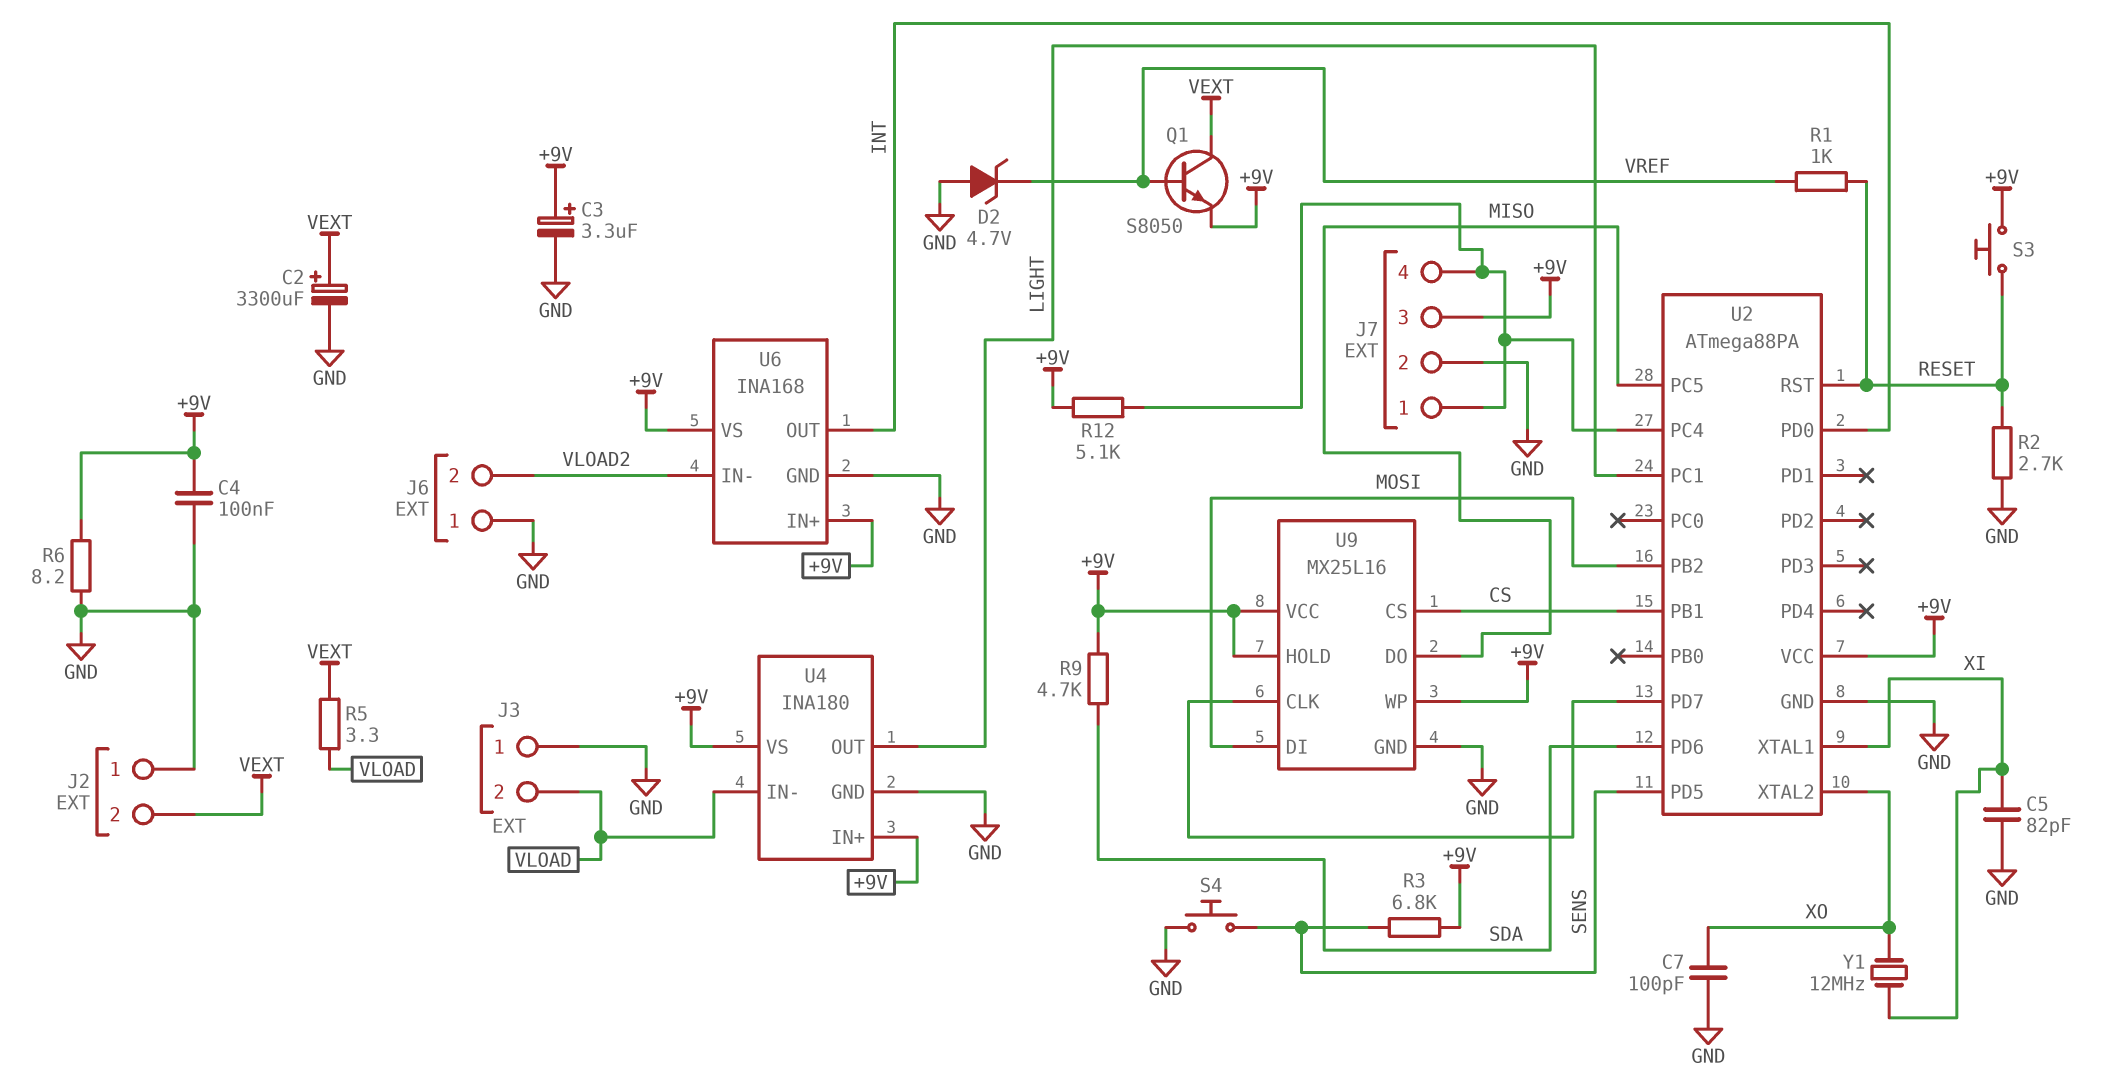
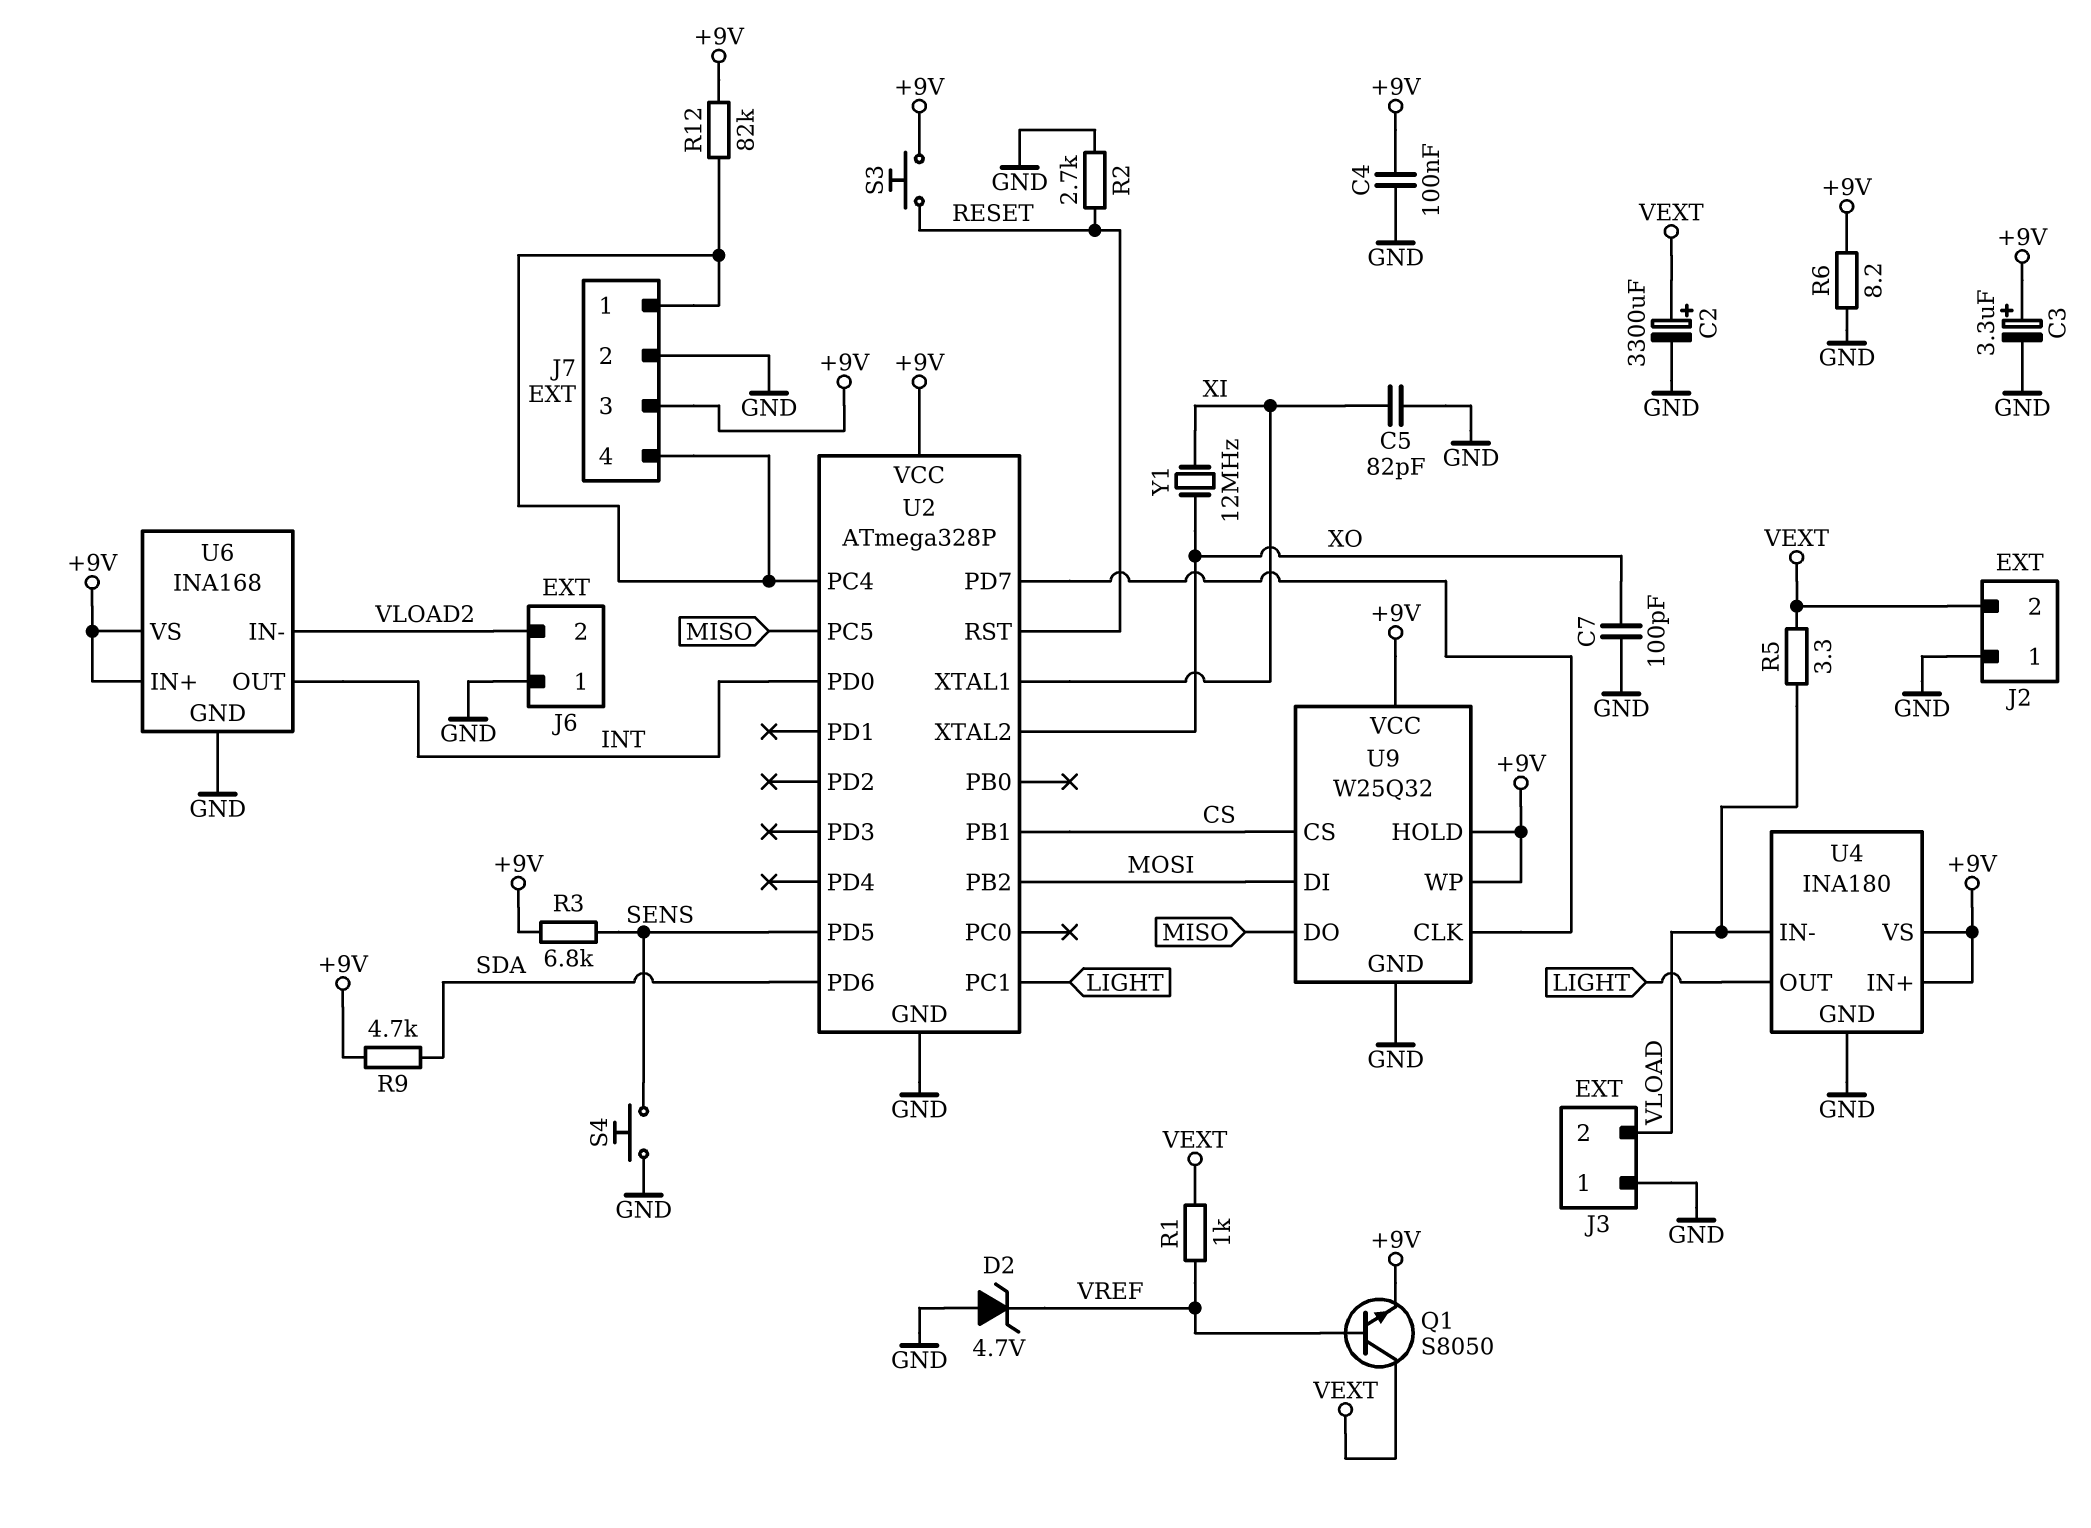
R1: 1k (RESET, VREF) -> 1k (VEXT, VREF)
R12: 5.1k (+9V, J7/1) -> 82k (+9V, J7/1)
U2: ATmega88PA -> ATmega328P
U9: MX25L16 -> W25Q32

